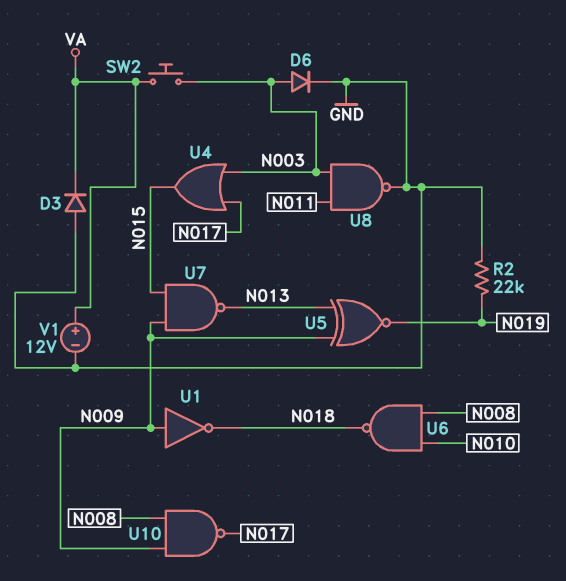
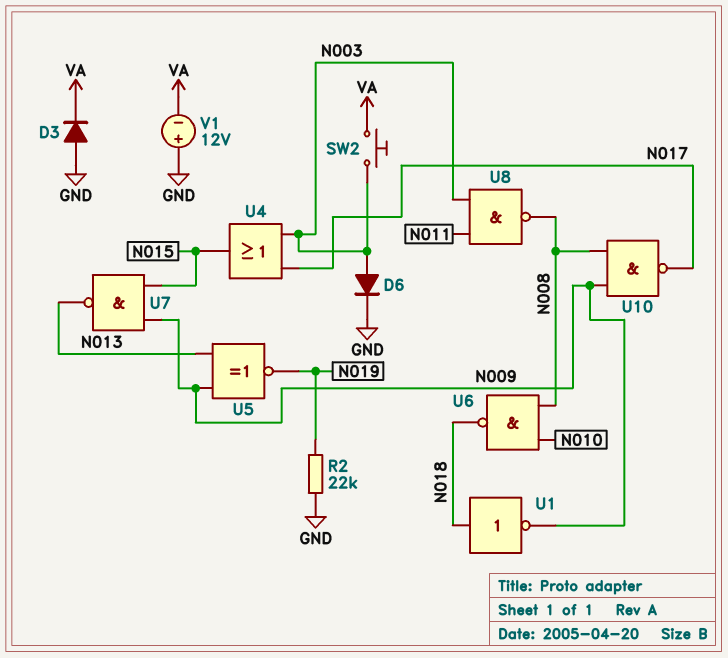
U1: NOT (in N009, out N018) -> NOT (in N018, out N009)
U8: NAND (in N003, in N011, out GND) -> NAND (in N003, in N011, out N008)
V1: 12V (plus VA, minus GND) -> 12V (plus GND, minus VA)

